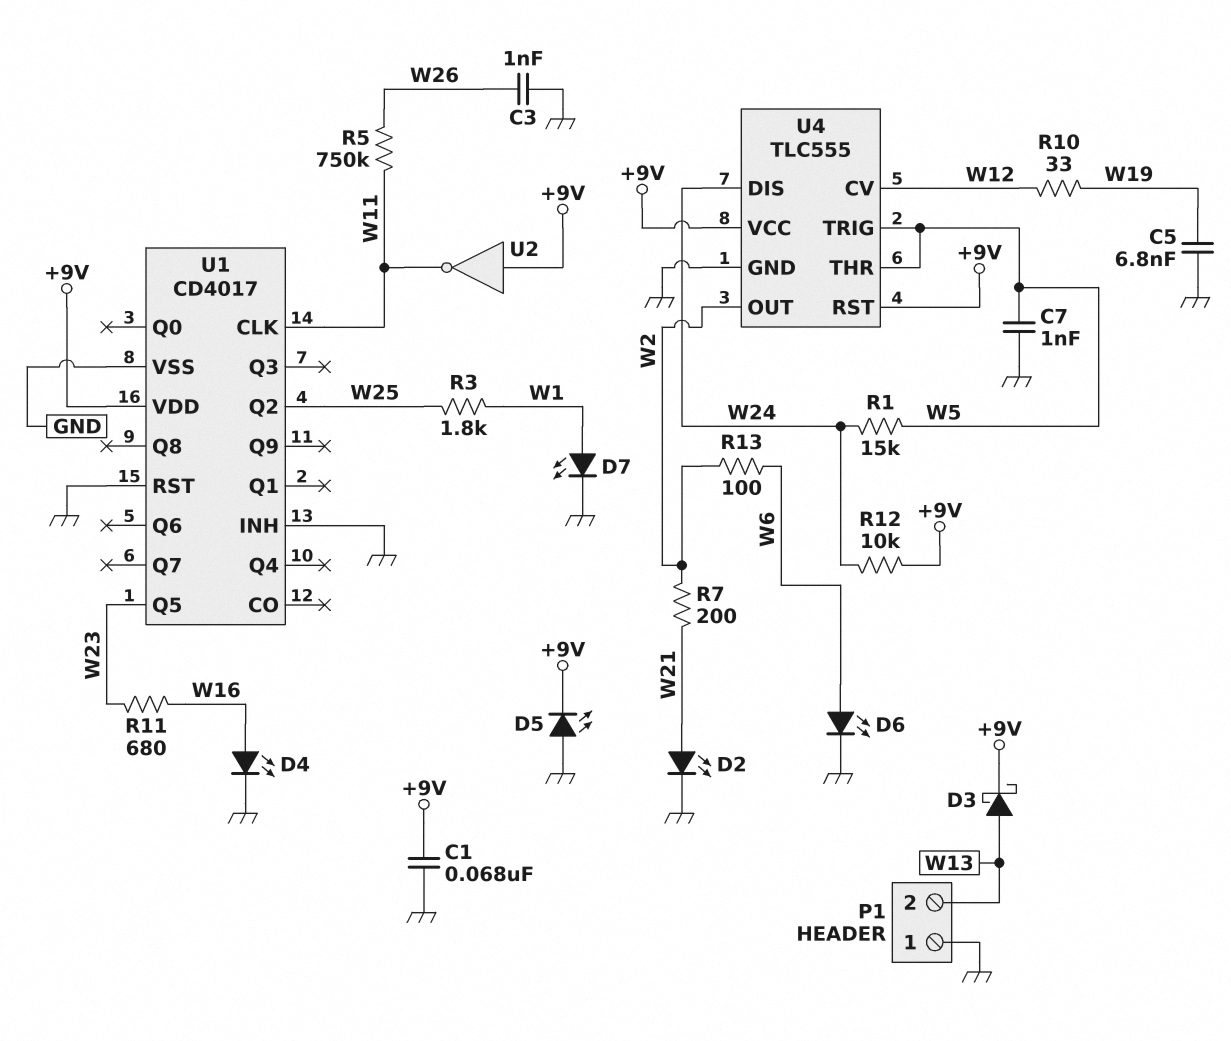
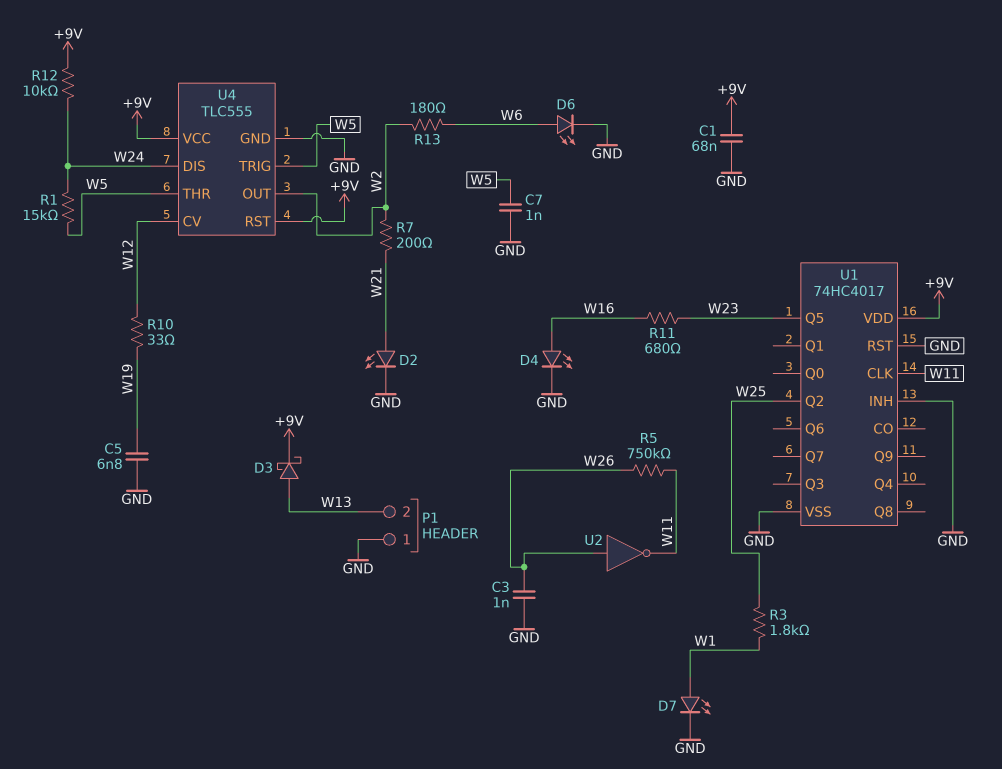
D5: LED (A GND, K +9V) -> none
R13: 100 (W2, W6) -> 180 (W2, W6)
U1: CD4017 -> 74HC4017
U2: NOT (in +9V, out W11) -> NOT (in W26, out W11)

